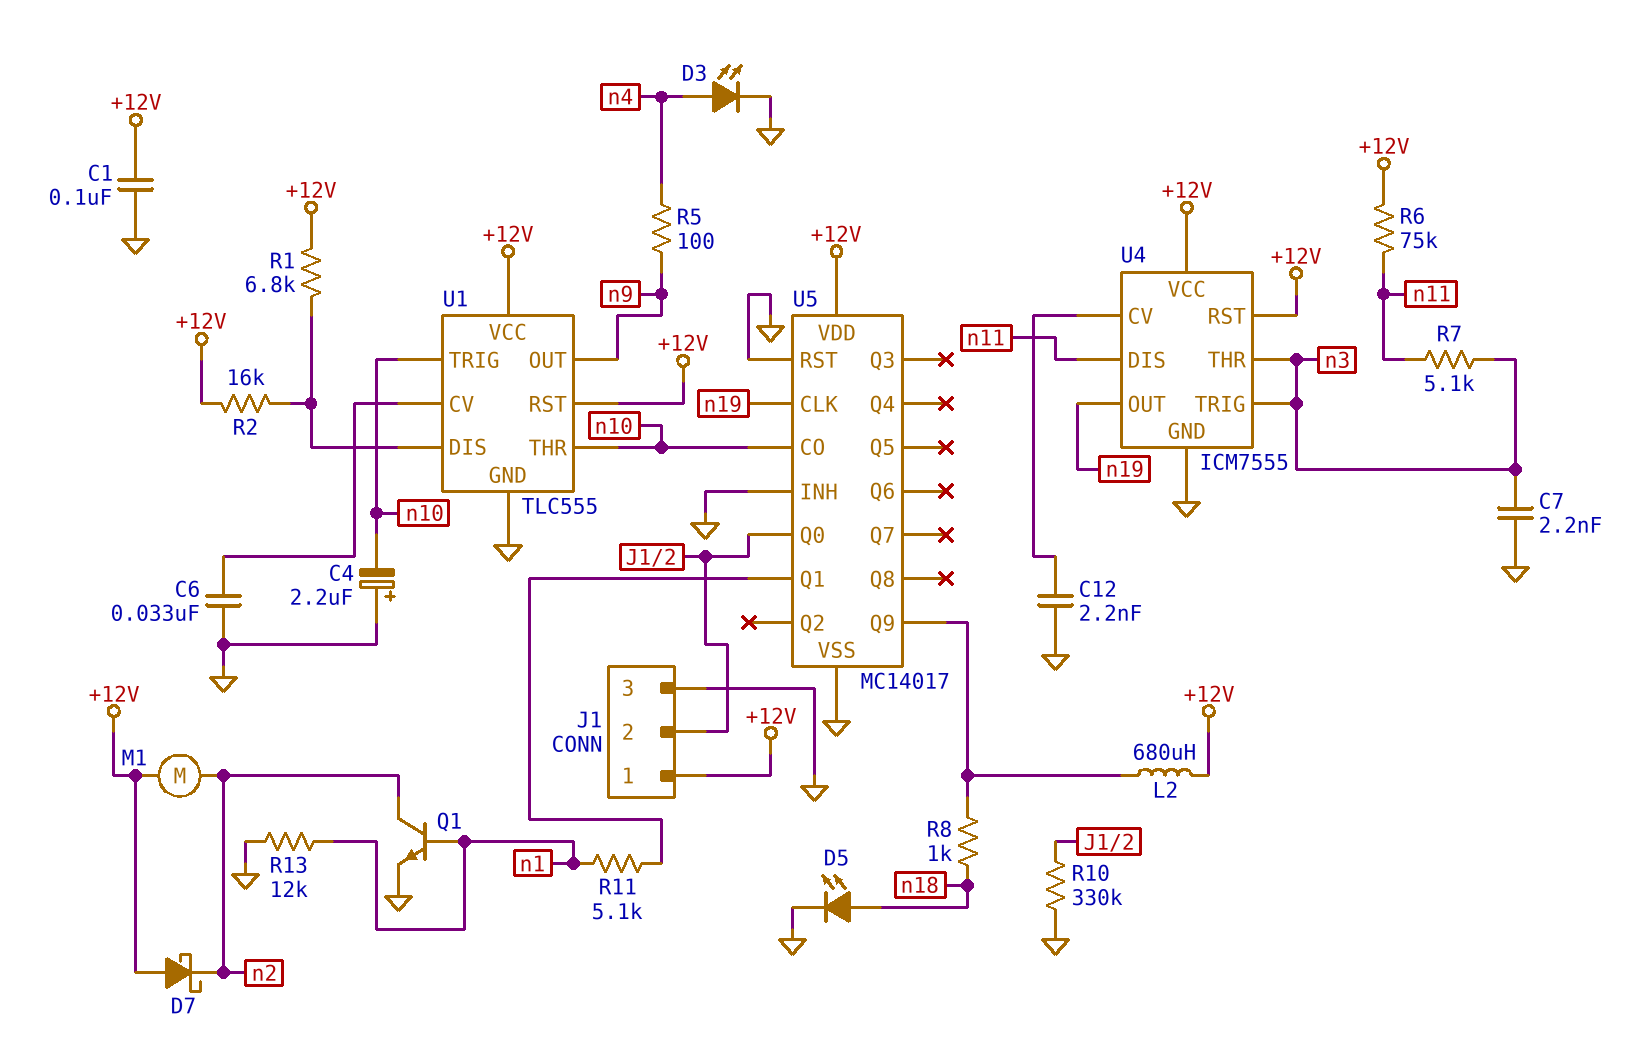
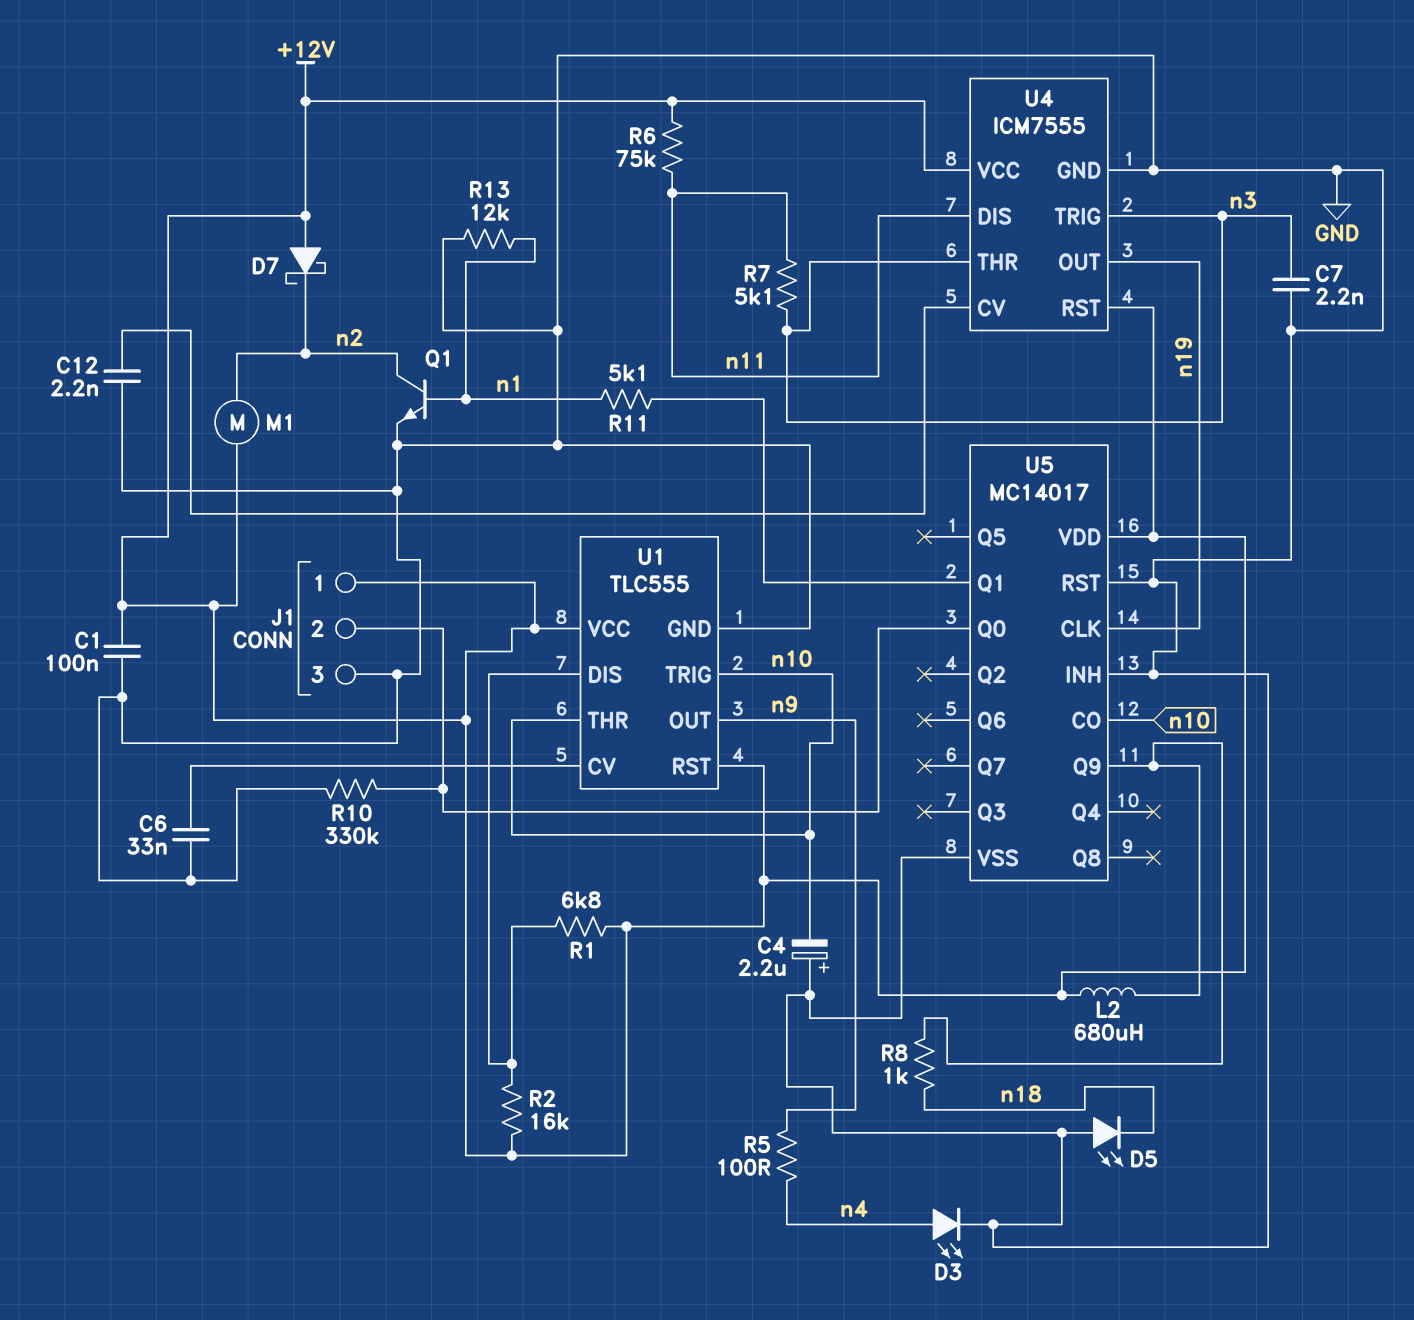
D5: LED (A n18, K GND) -> LED (A GND, K n18)

